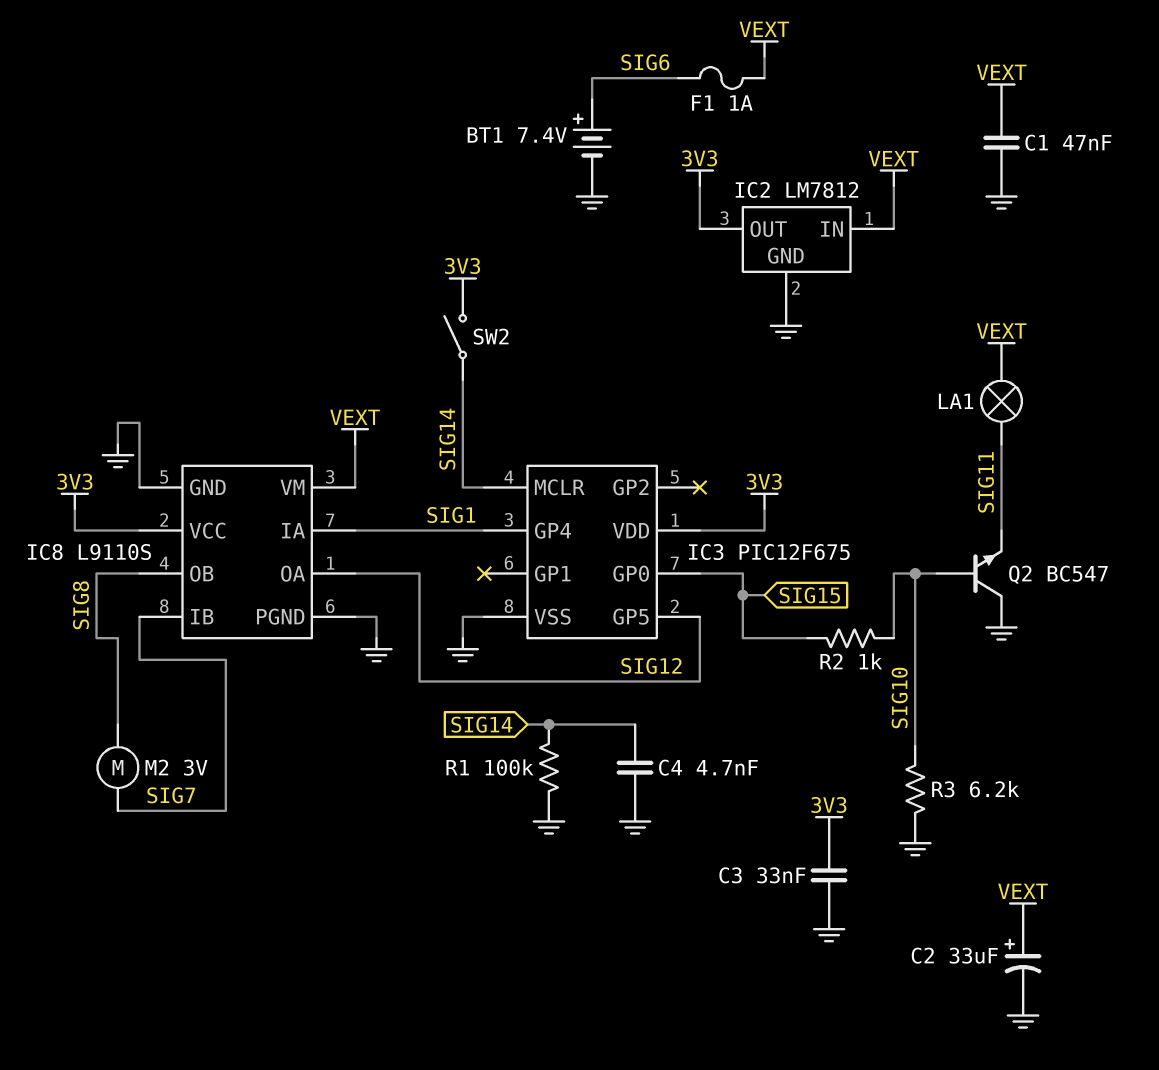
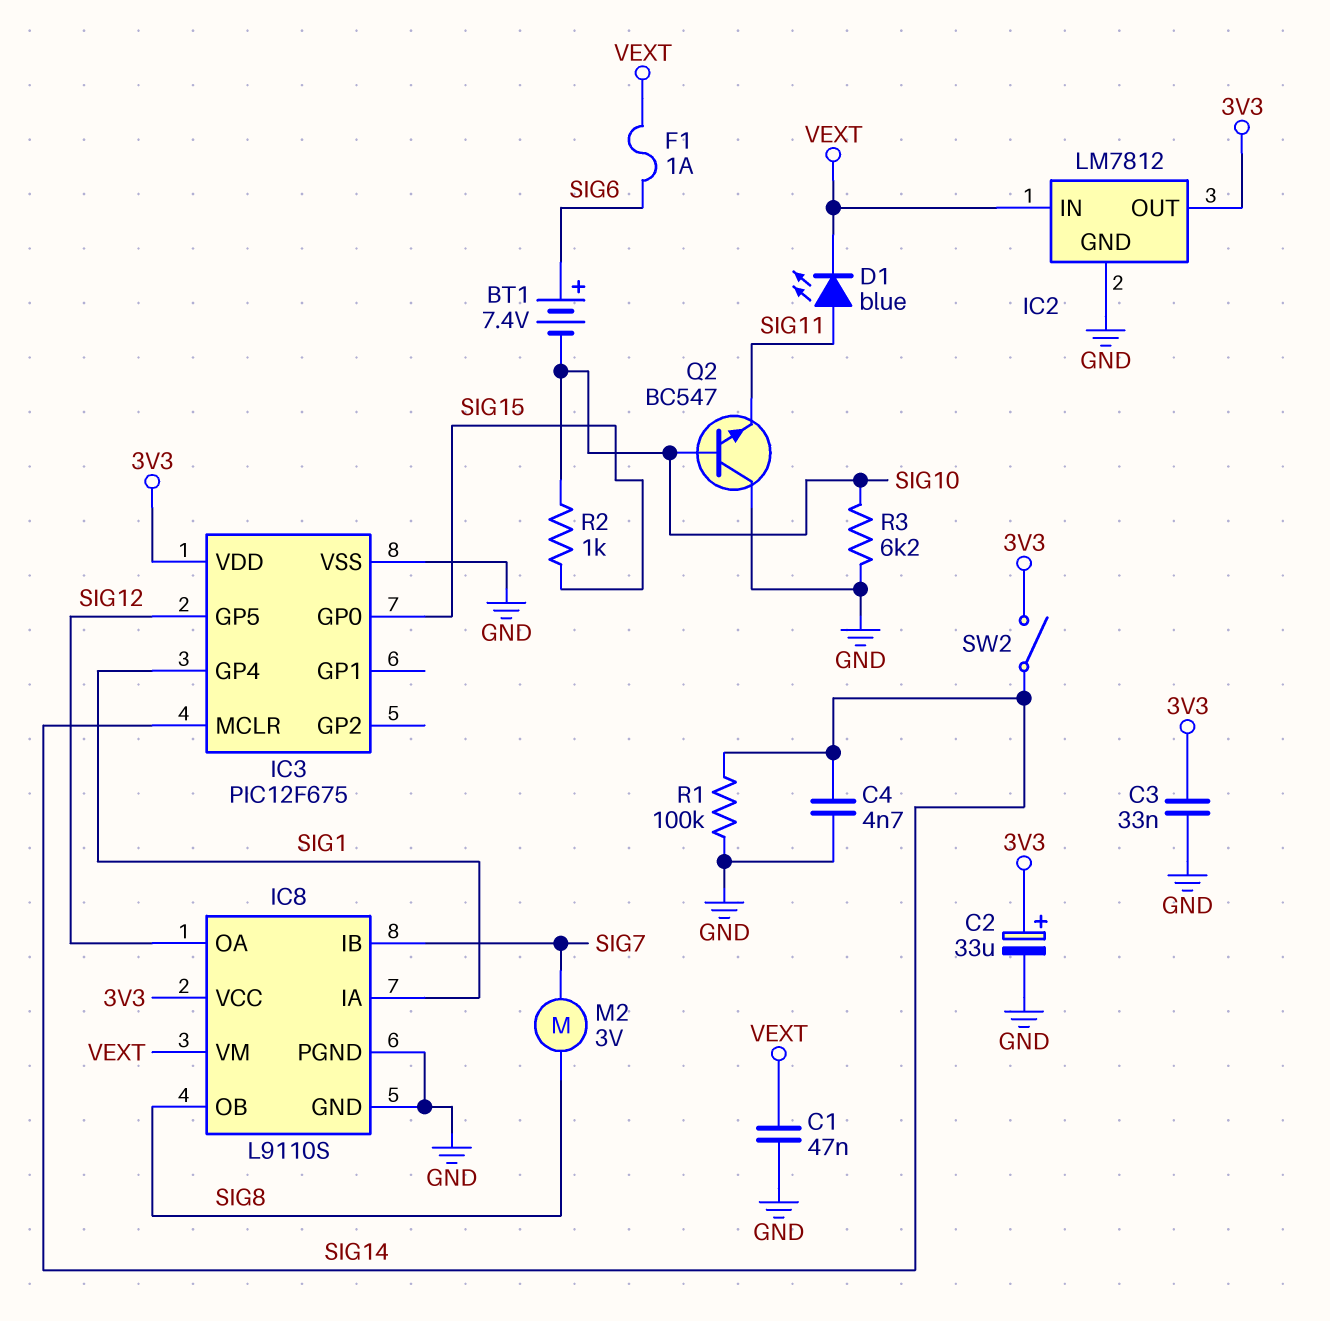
BT1: 7.4V (plus SIG6, minus GND) -> 7.4V (plus SIG6, minus SIG10)
C2: 33uF (plus VEXT, minus GND) -> 33uF (plus 3V3, minus GND)
D1: none -> LED blue (A SIG11, K VEXT)
LA1: lamp (SIG11, VEXT) -> none

